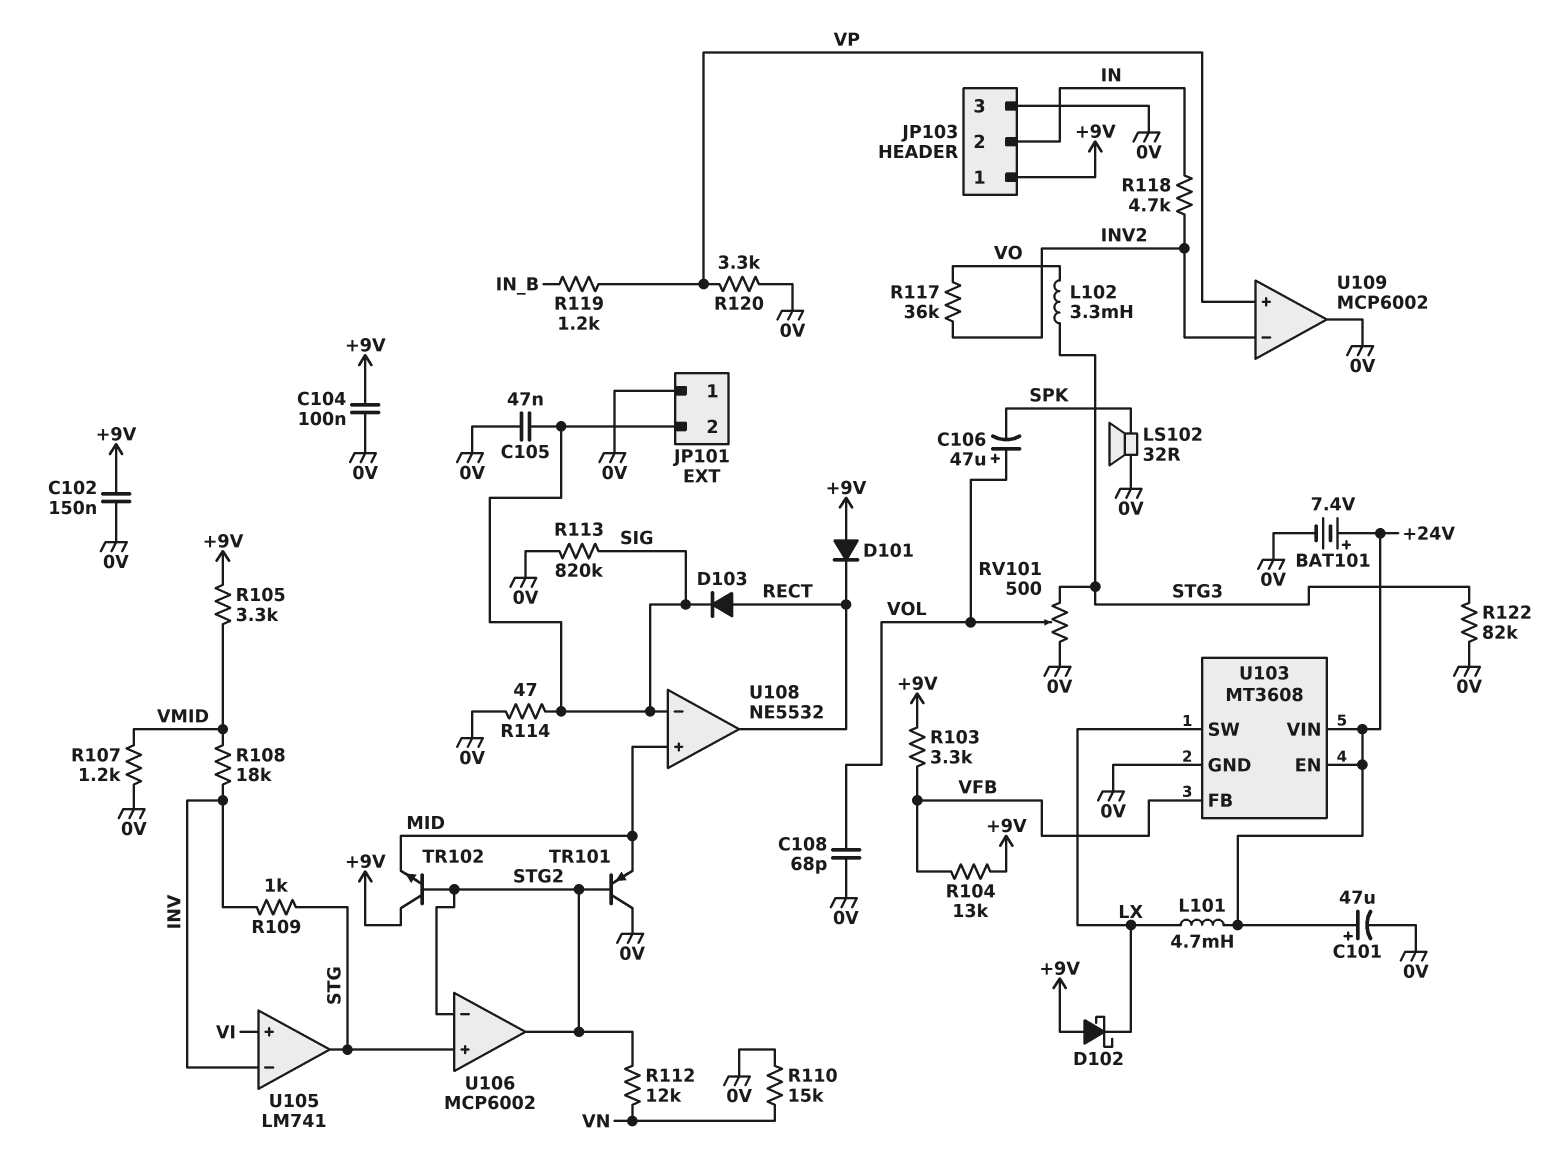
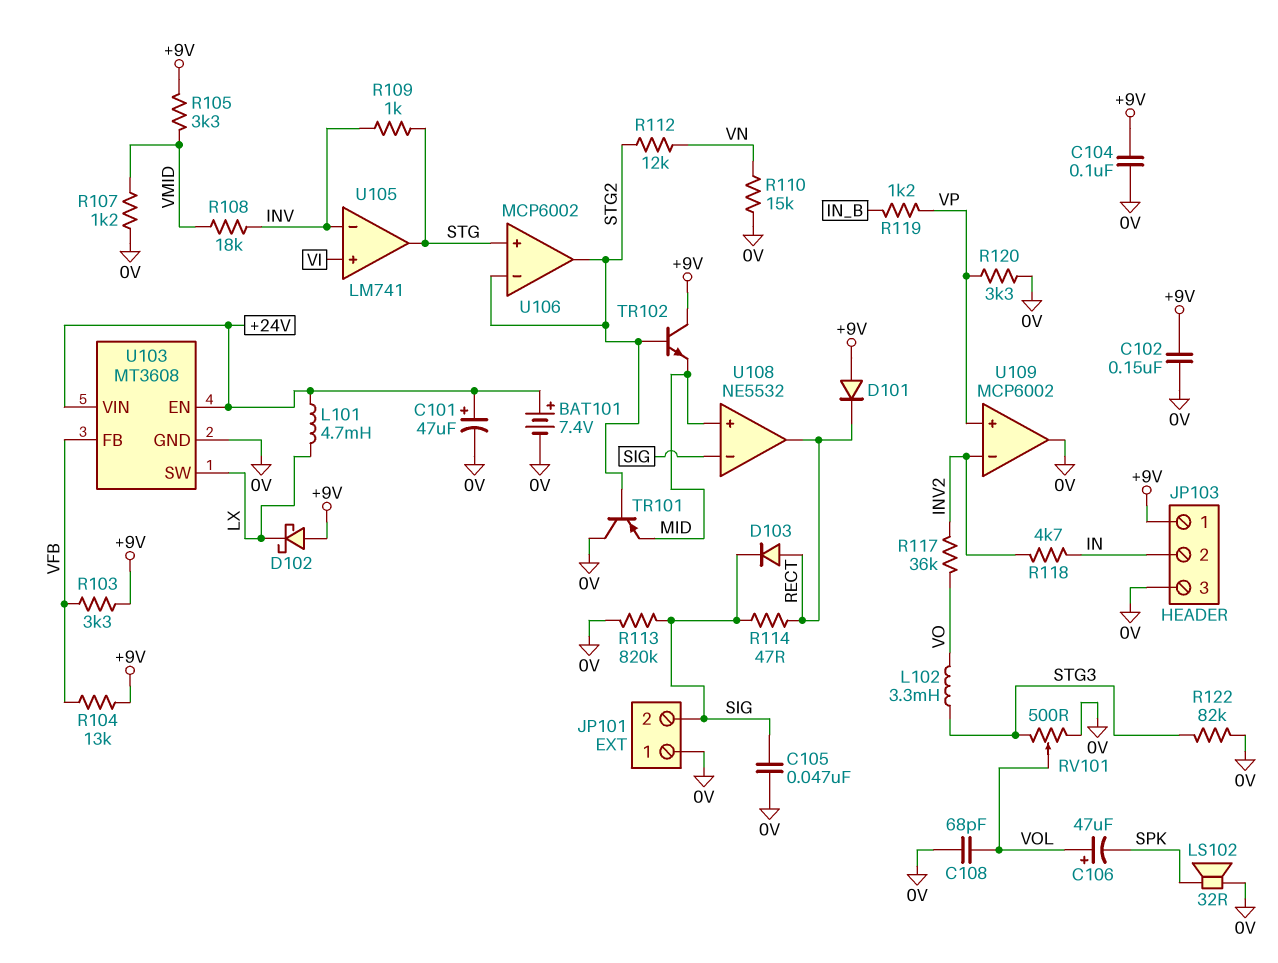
R114: 47 (0V, SIG) -> 47 (RECT, SIG)

